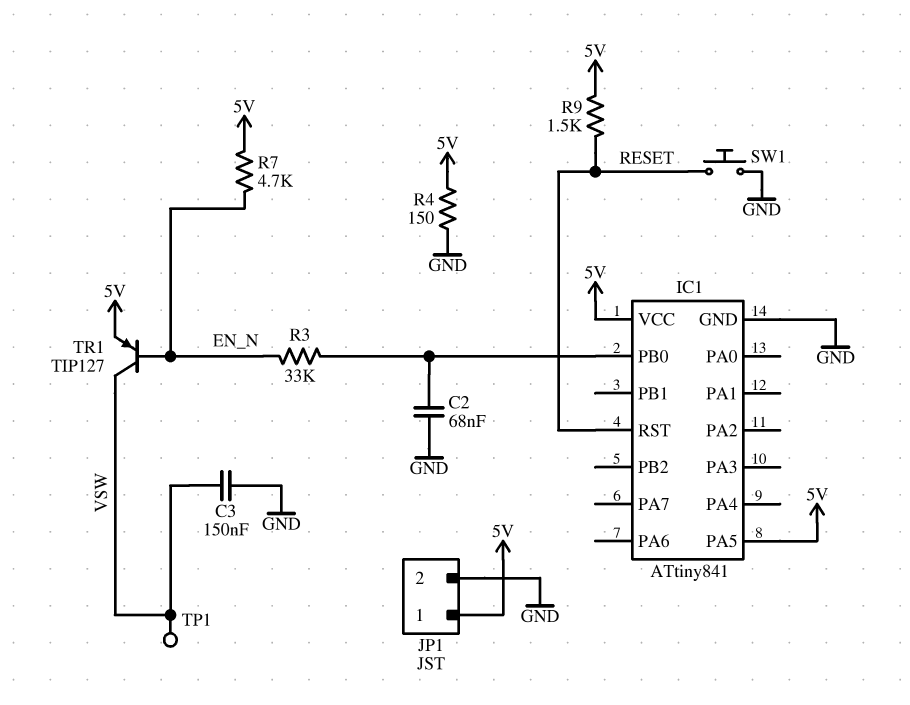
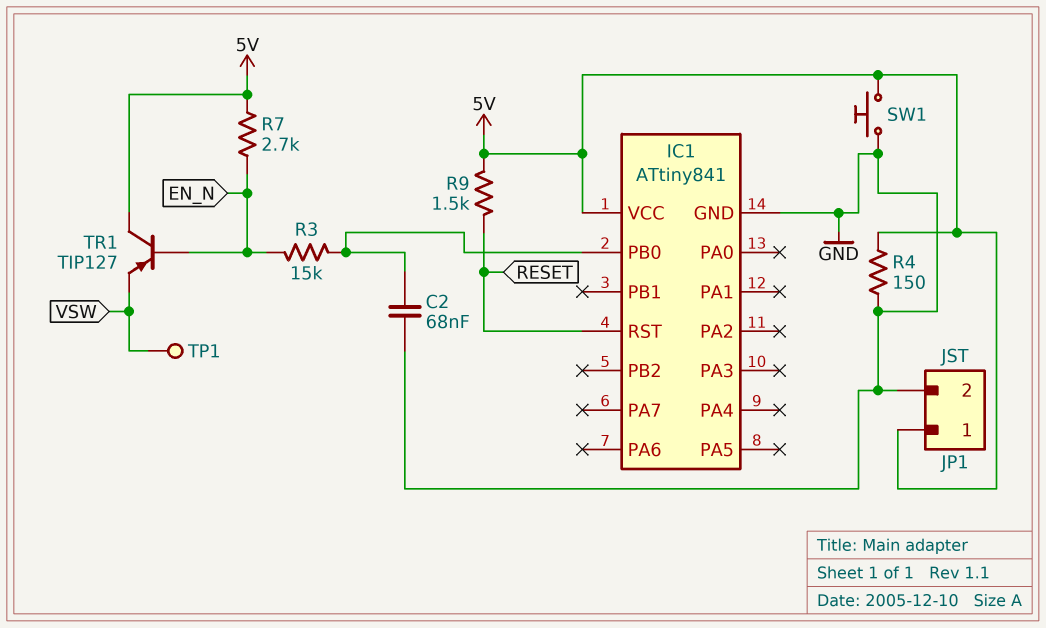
C3: 150nF (GND, VSW) -> none
IC1 pin PA5: 5V -> none
R3: 33k (EN_N, IC1/PB0) -> 15k (EN_N, IC1/PB0)
R7: 4.7k (5V, EN_N) -> 2.7k (5V, EN_N)
SW1: button (GND, RESET) -> button (5V, GND)
TR1: PNP TIP127 (B EN_N, C VSW, E 5V) -> PNP TIP127 (B EN_N, C 5V, E VSW)

